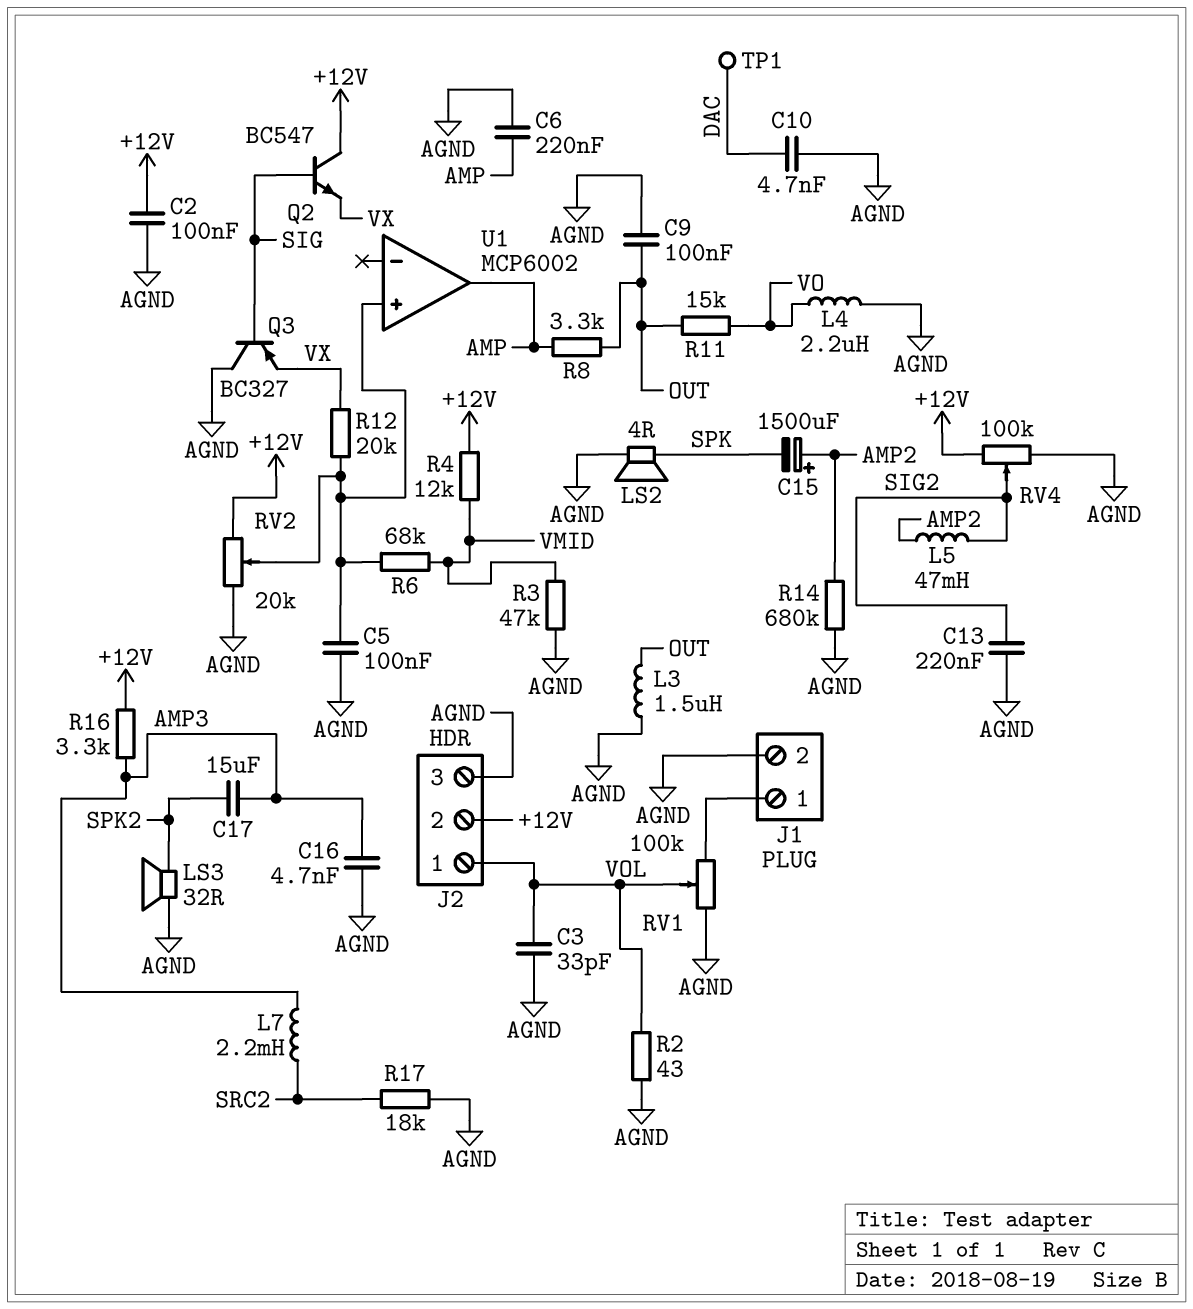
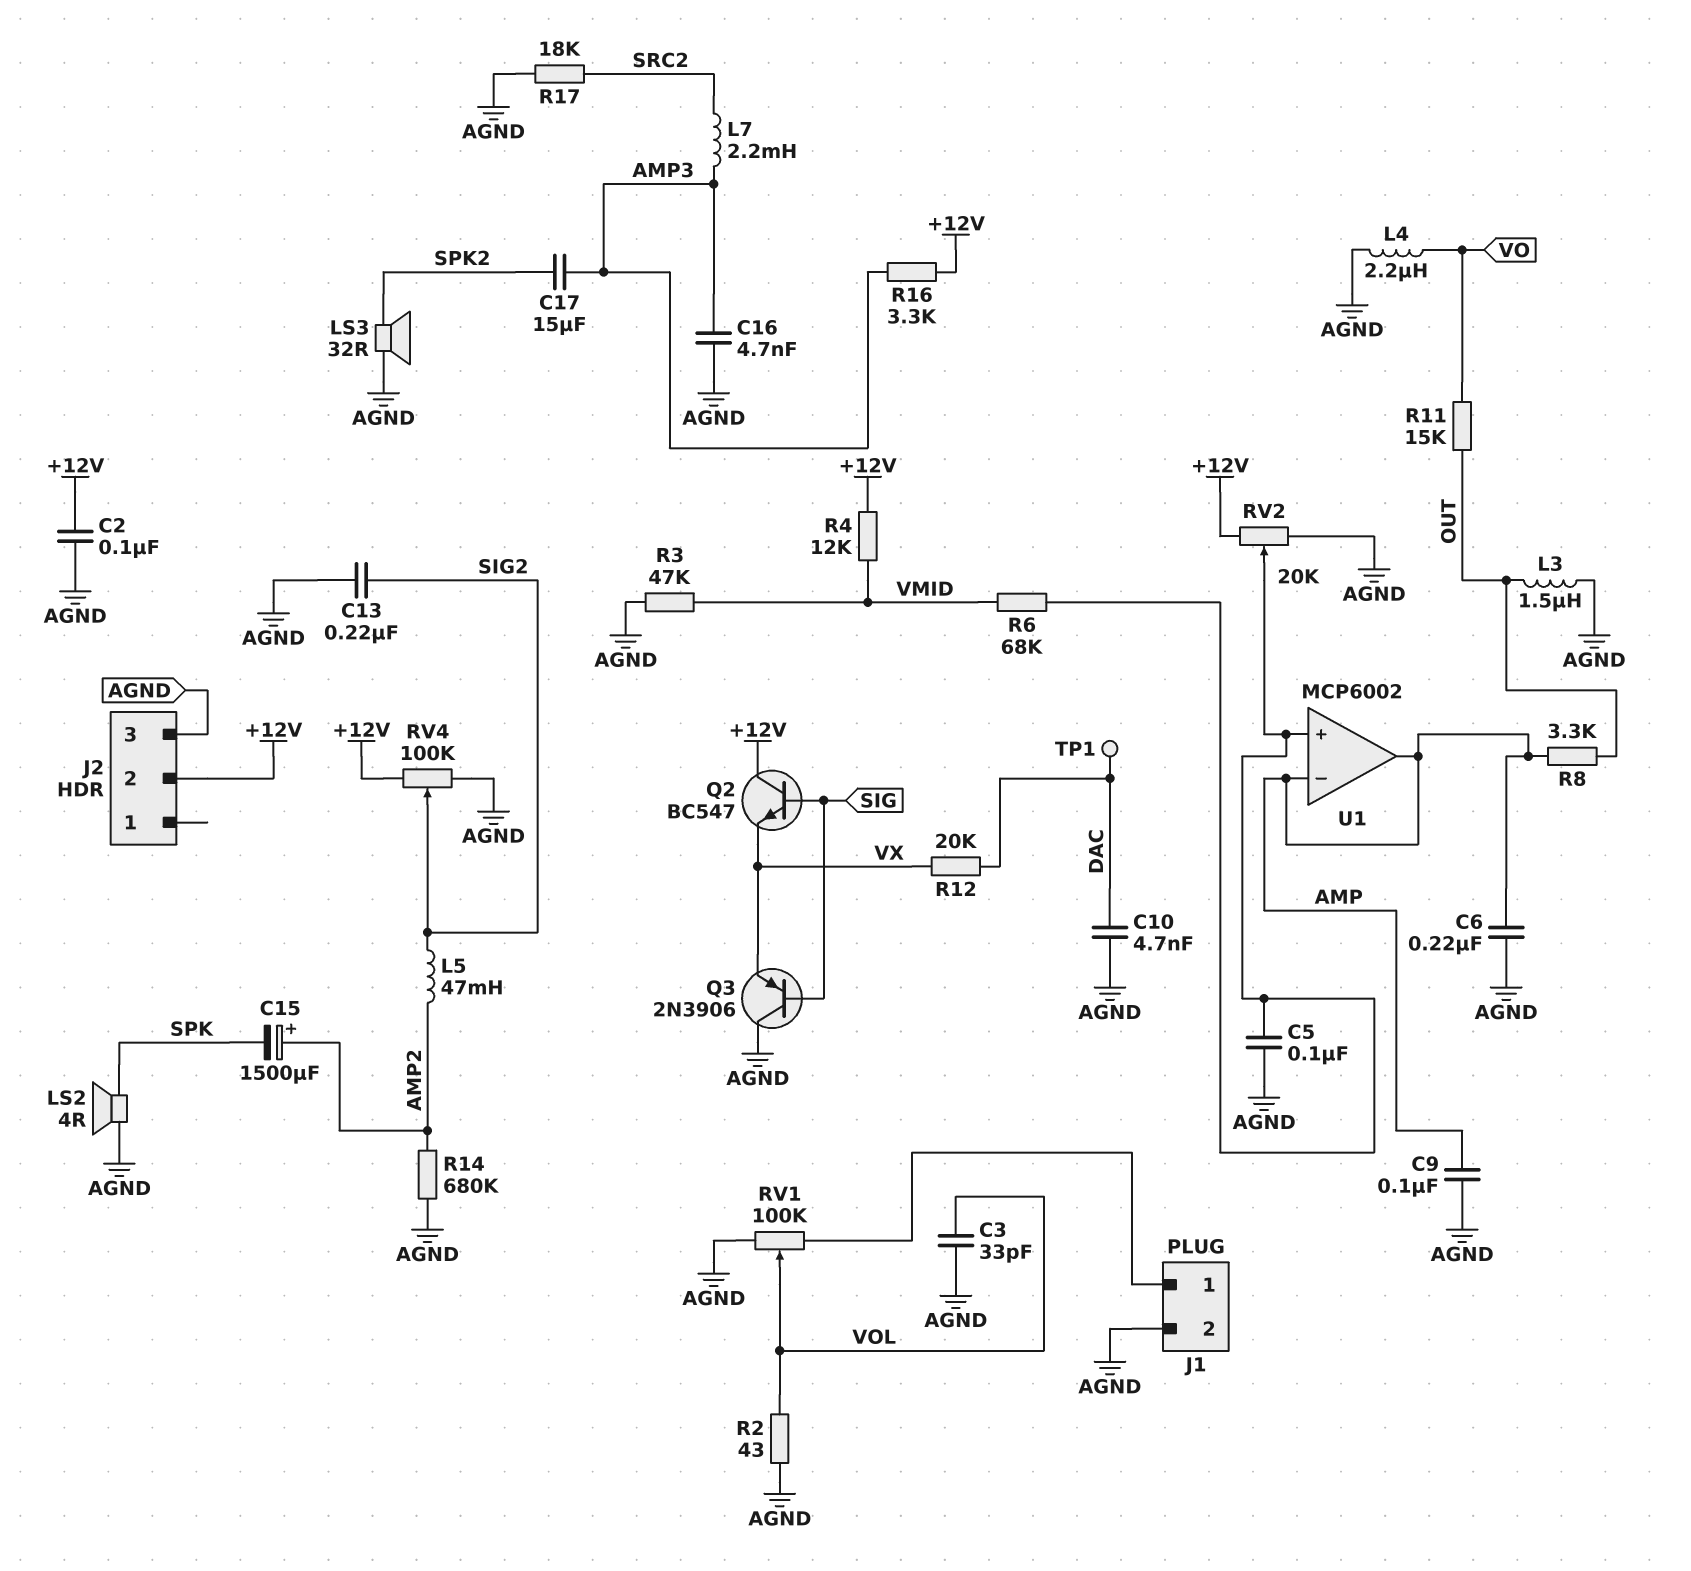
C9: 100nF (AGND, OUT) -> 100nF (AGND, AMP)
J2 pin 1: VOL -> none
Q3: PNP BC327 (B SIG, C AGND, E VX) -> PNP 2N3906 (B SIG, C AGND, E VX)
R12: 20k (U1/in+, VX) -> 20k (DAC, VX)
U1 pin in-: none -> AMP

